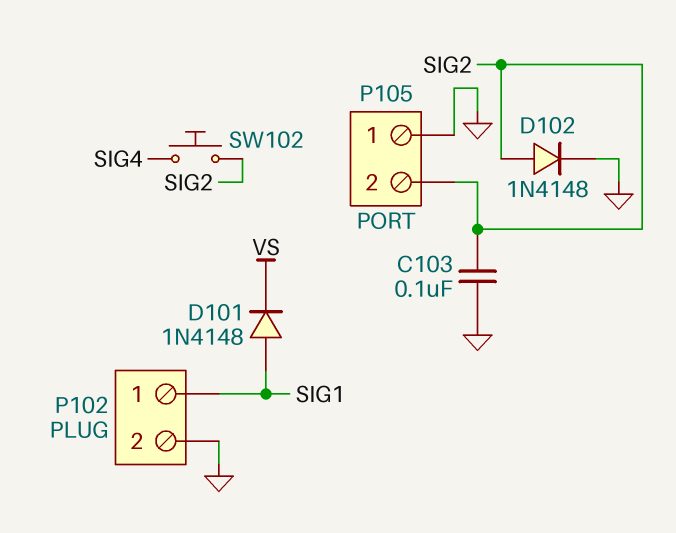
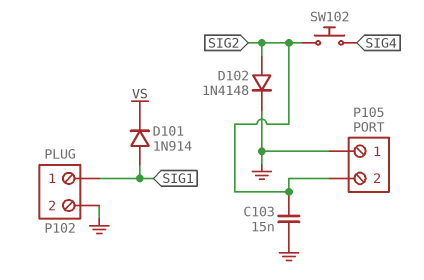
C103: 100nF (GND, SIG2) -> 15nF (GND, SIG2)
D101: diode 1N4148 (A SIG1, K VS) -> diode 1N914 (A SIG1, K VS)

